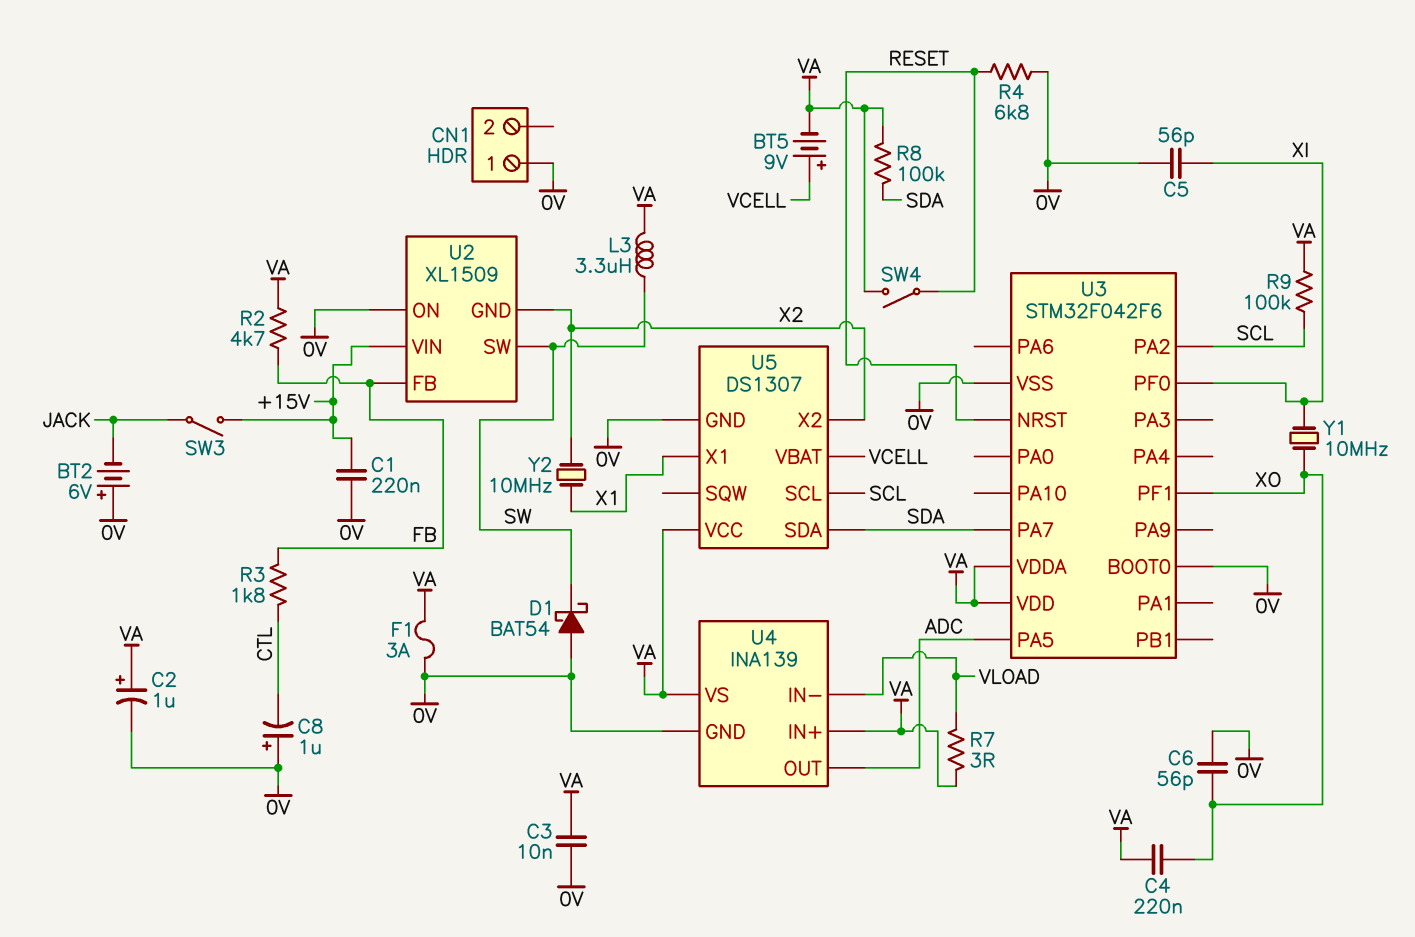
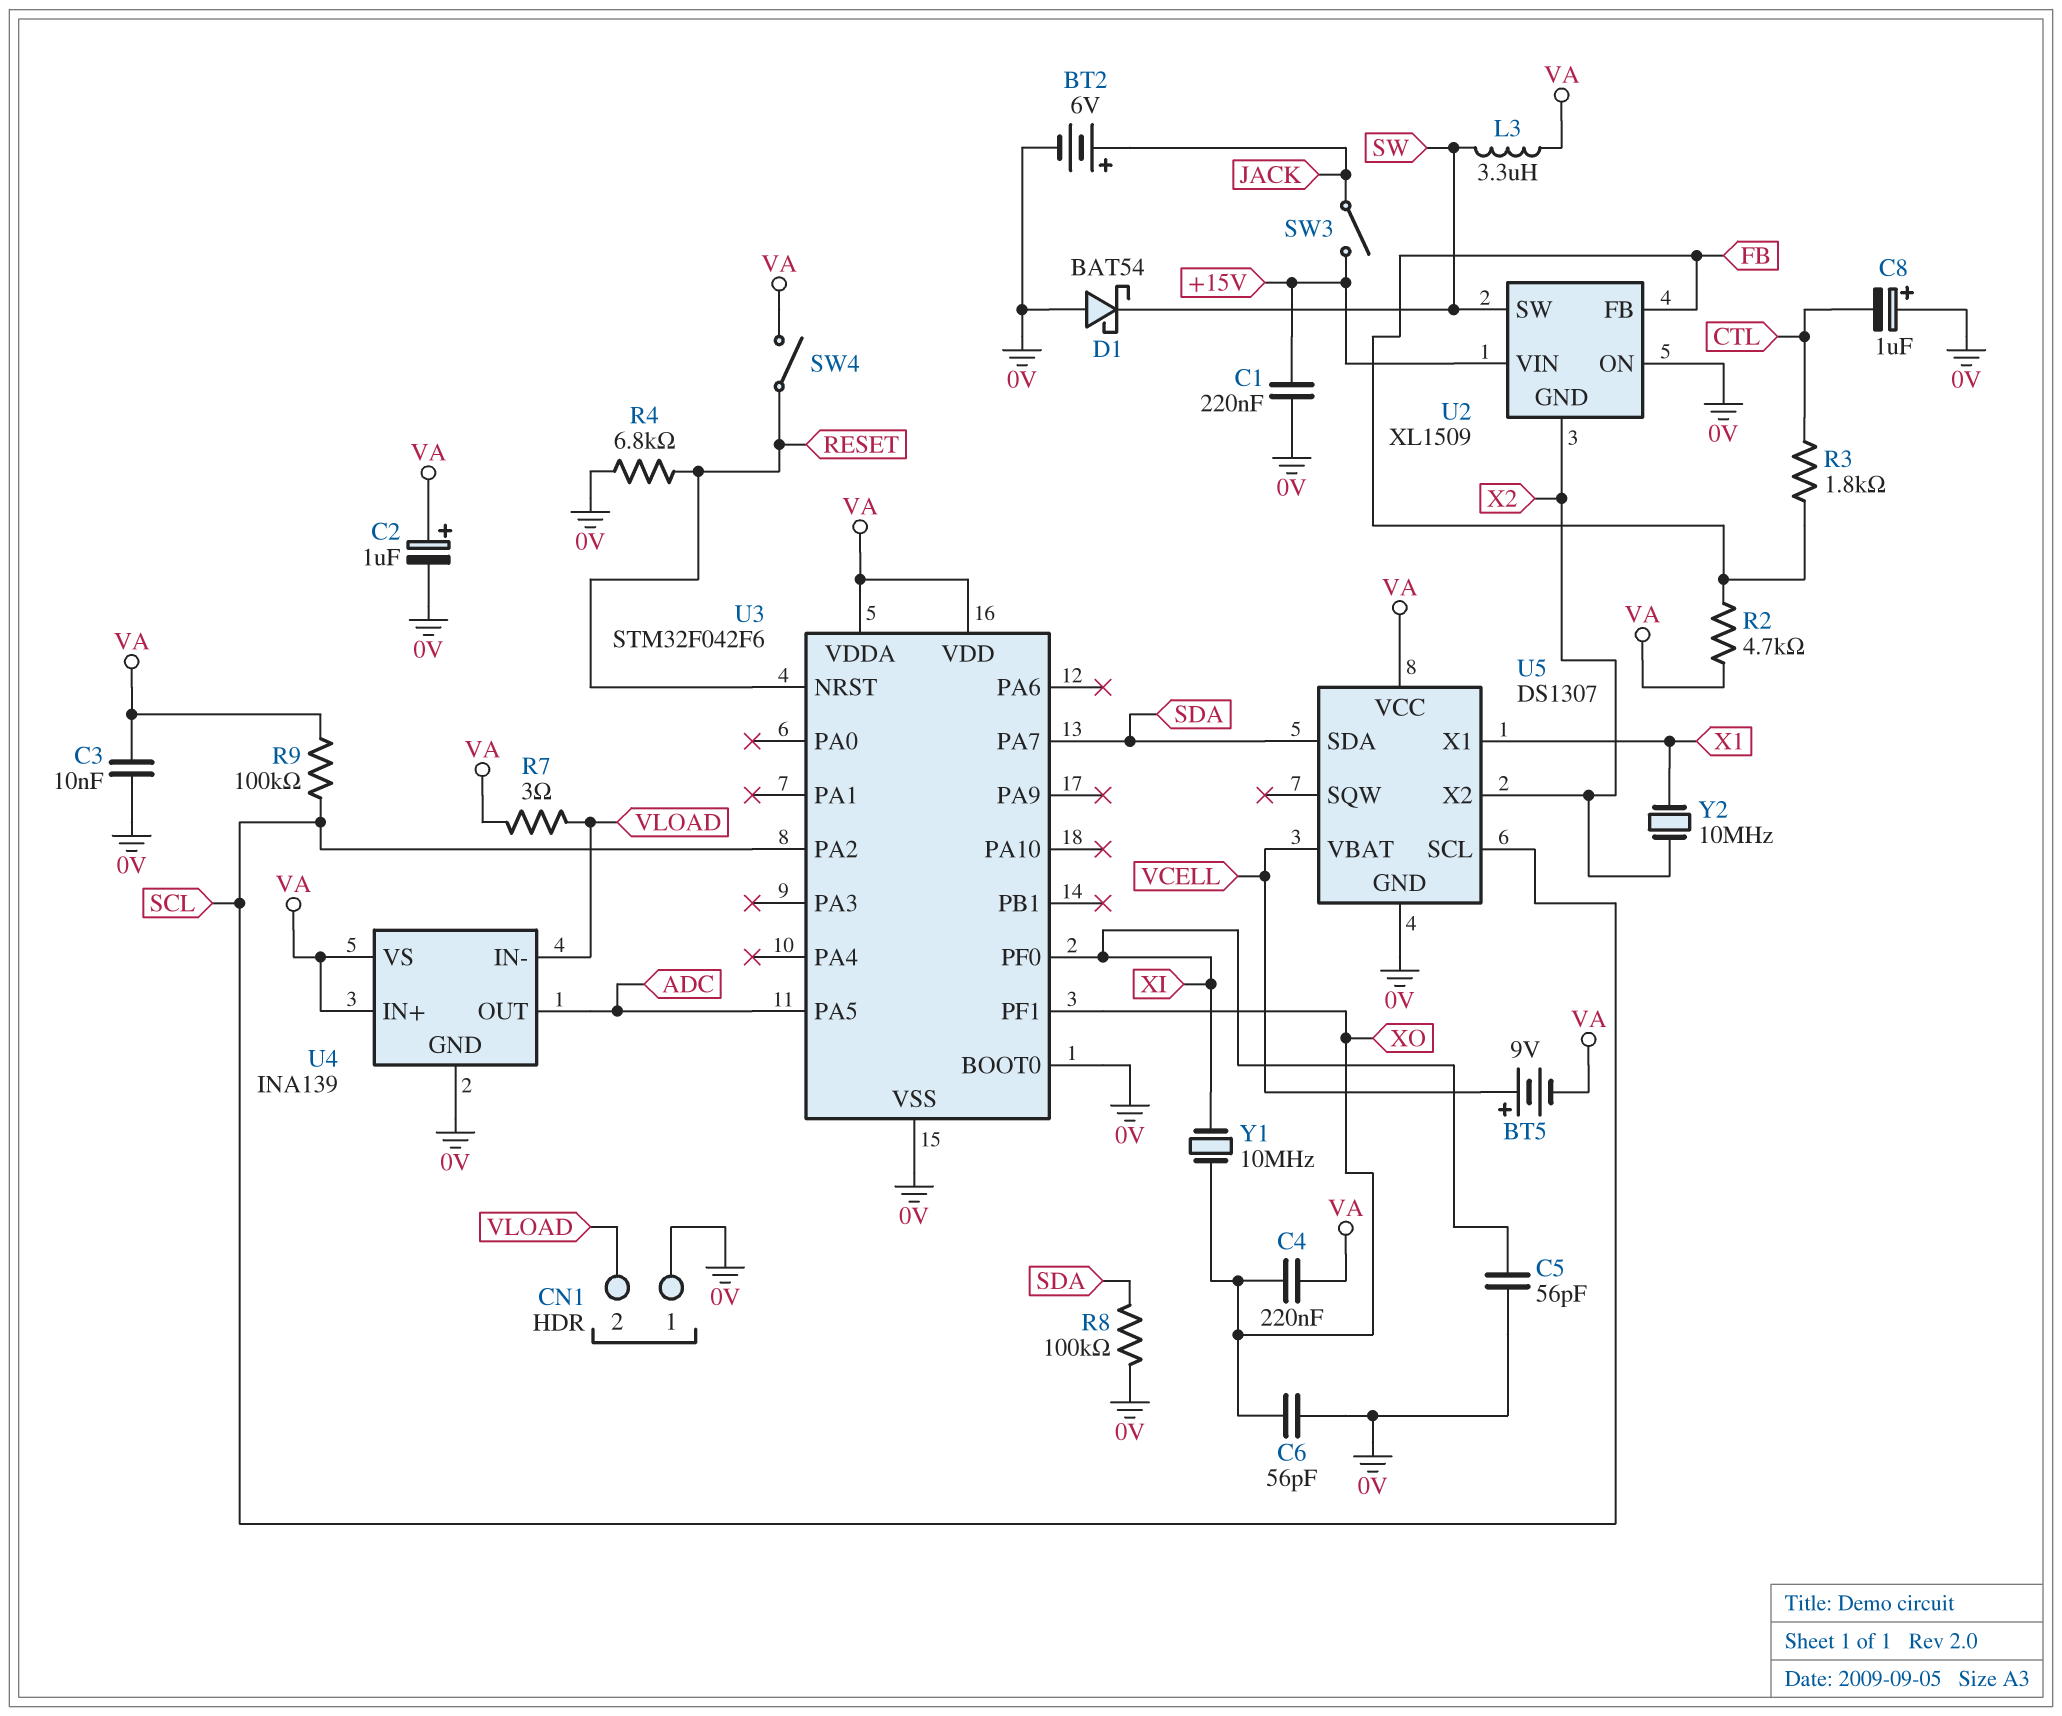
BT2: 6V (plus 0V, minus JACK) -> 6V (plus JACK, minus 0V)
CN1 pin 2: none -> VLOAD
F1: 3A (0V, VA) -> none
R8: 100k (SDA, VA) -> 100k (0V, SDA)

